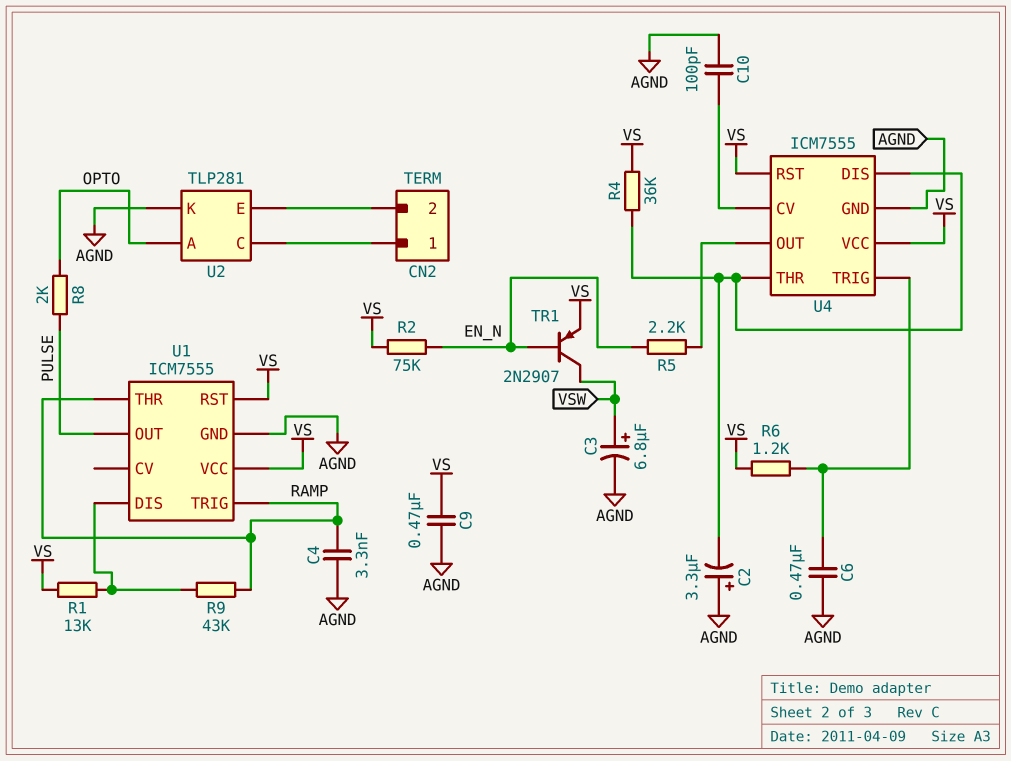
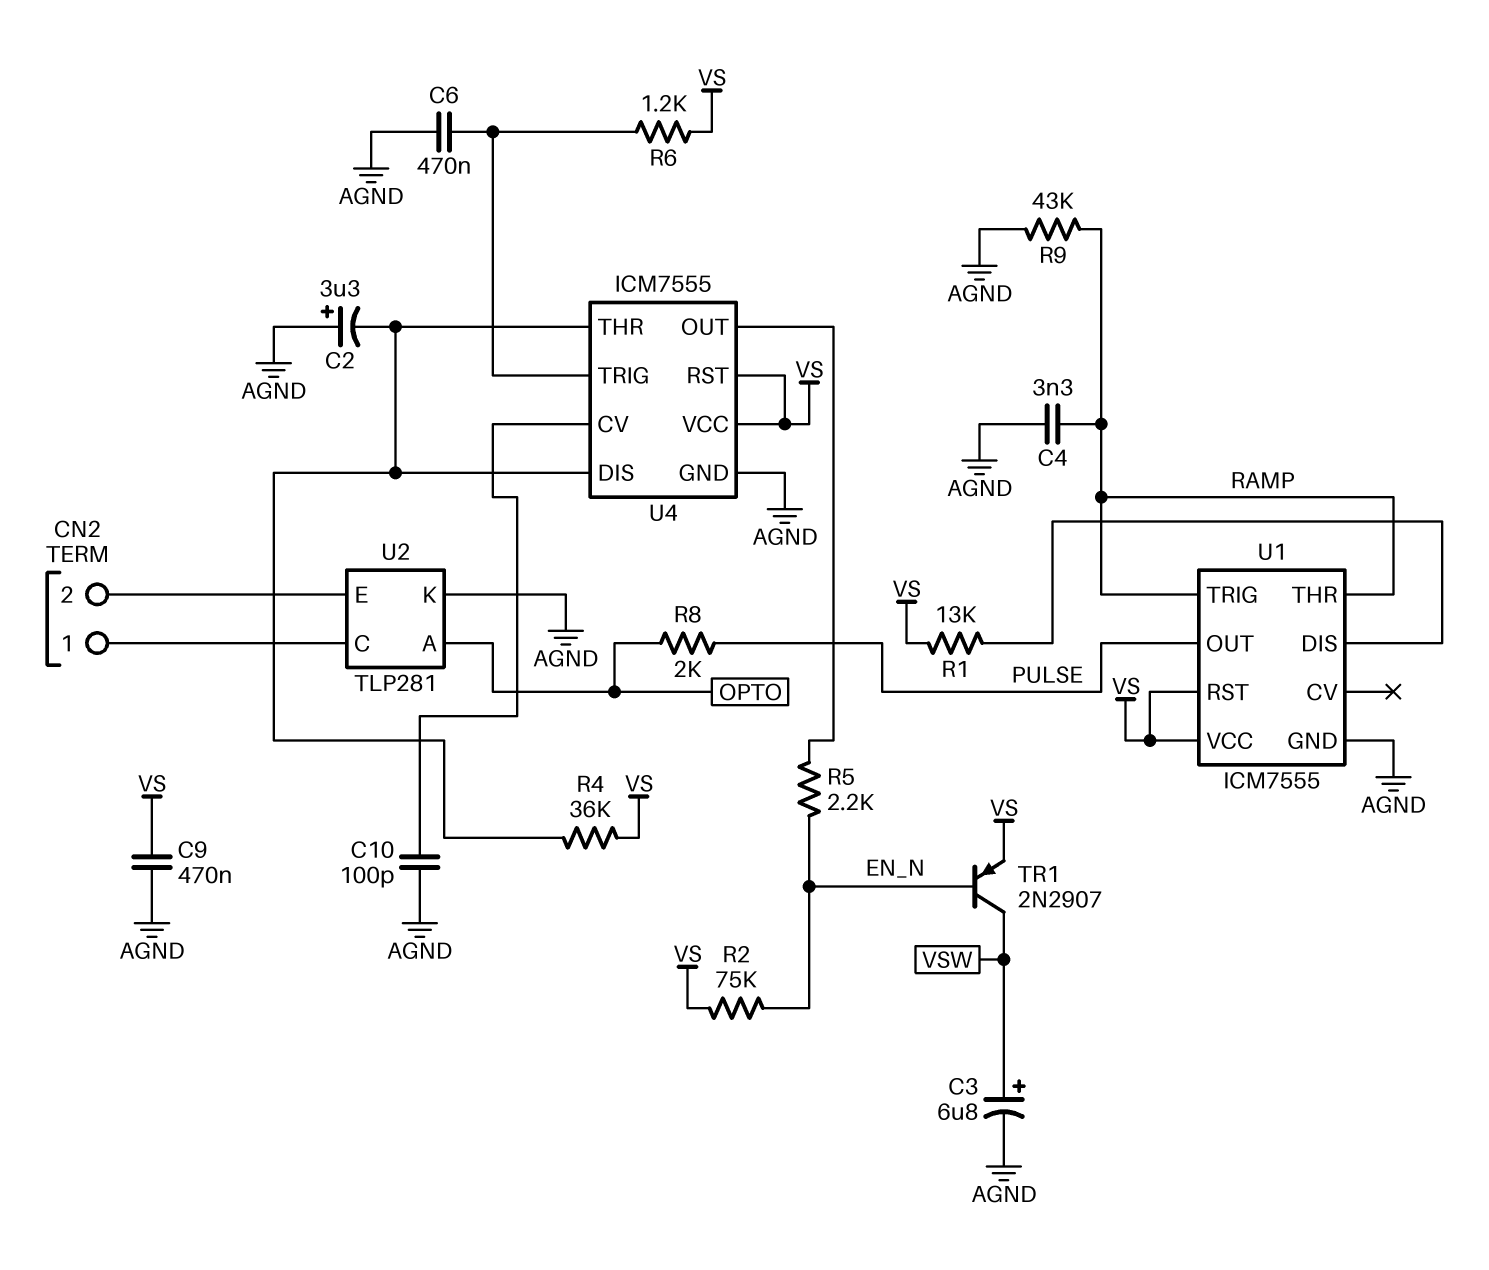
R9: 43k (RAMP, U1/DIS) -> 43k (AGND, RAMP)

